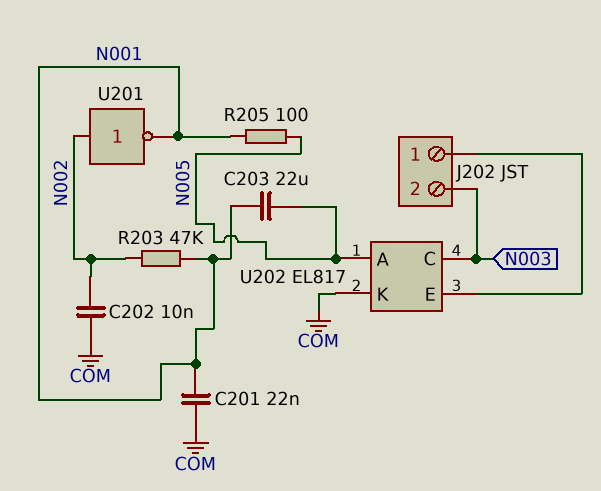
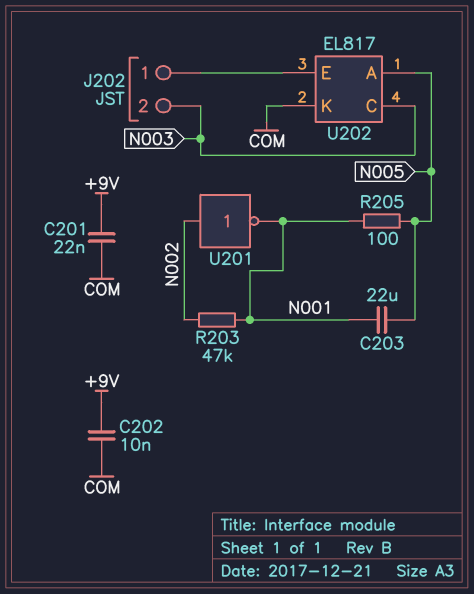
C201: 22nF (COM, N001) -> 22nF (+9V, COM)
C202: 10nF (COM, N002) -> 10nF (+9V, COM)

